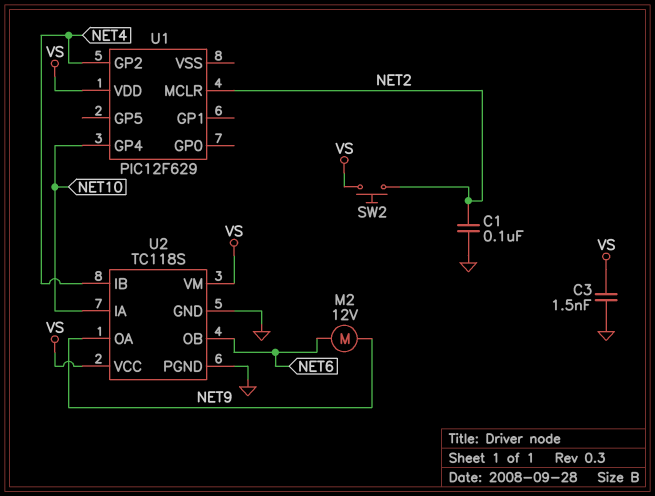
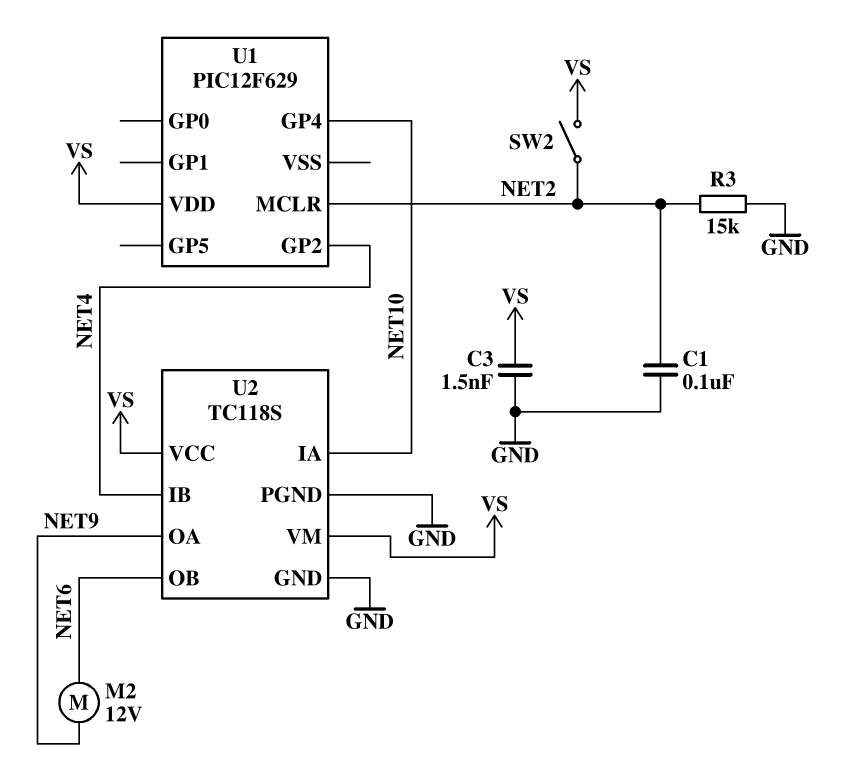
R3: none -> 15k (GND, NET2)
SW2: button (NET2, VS) -> switch (NET2, VS)

